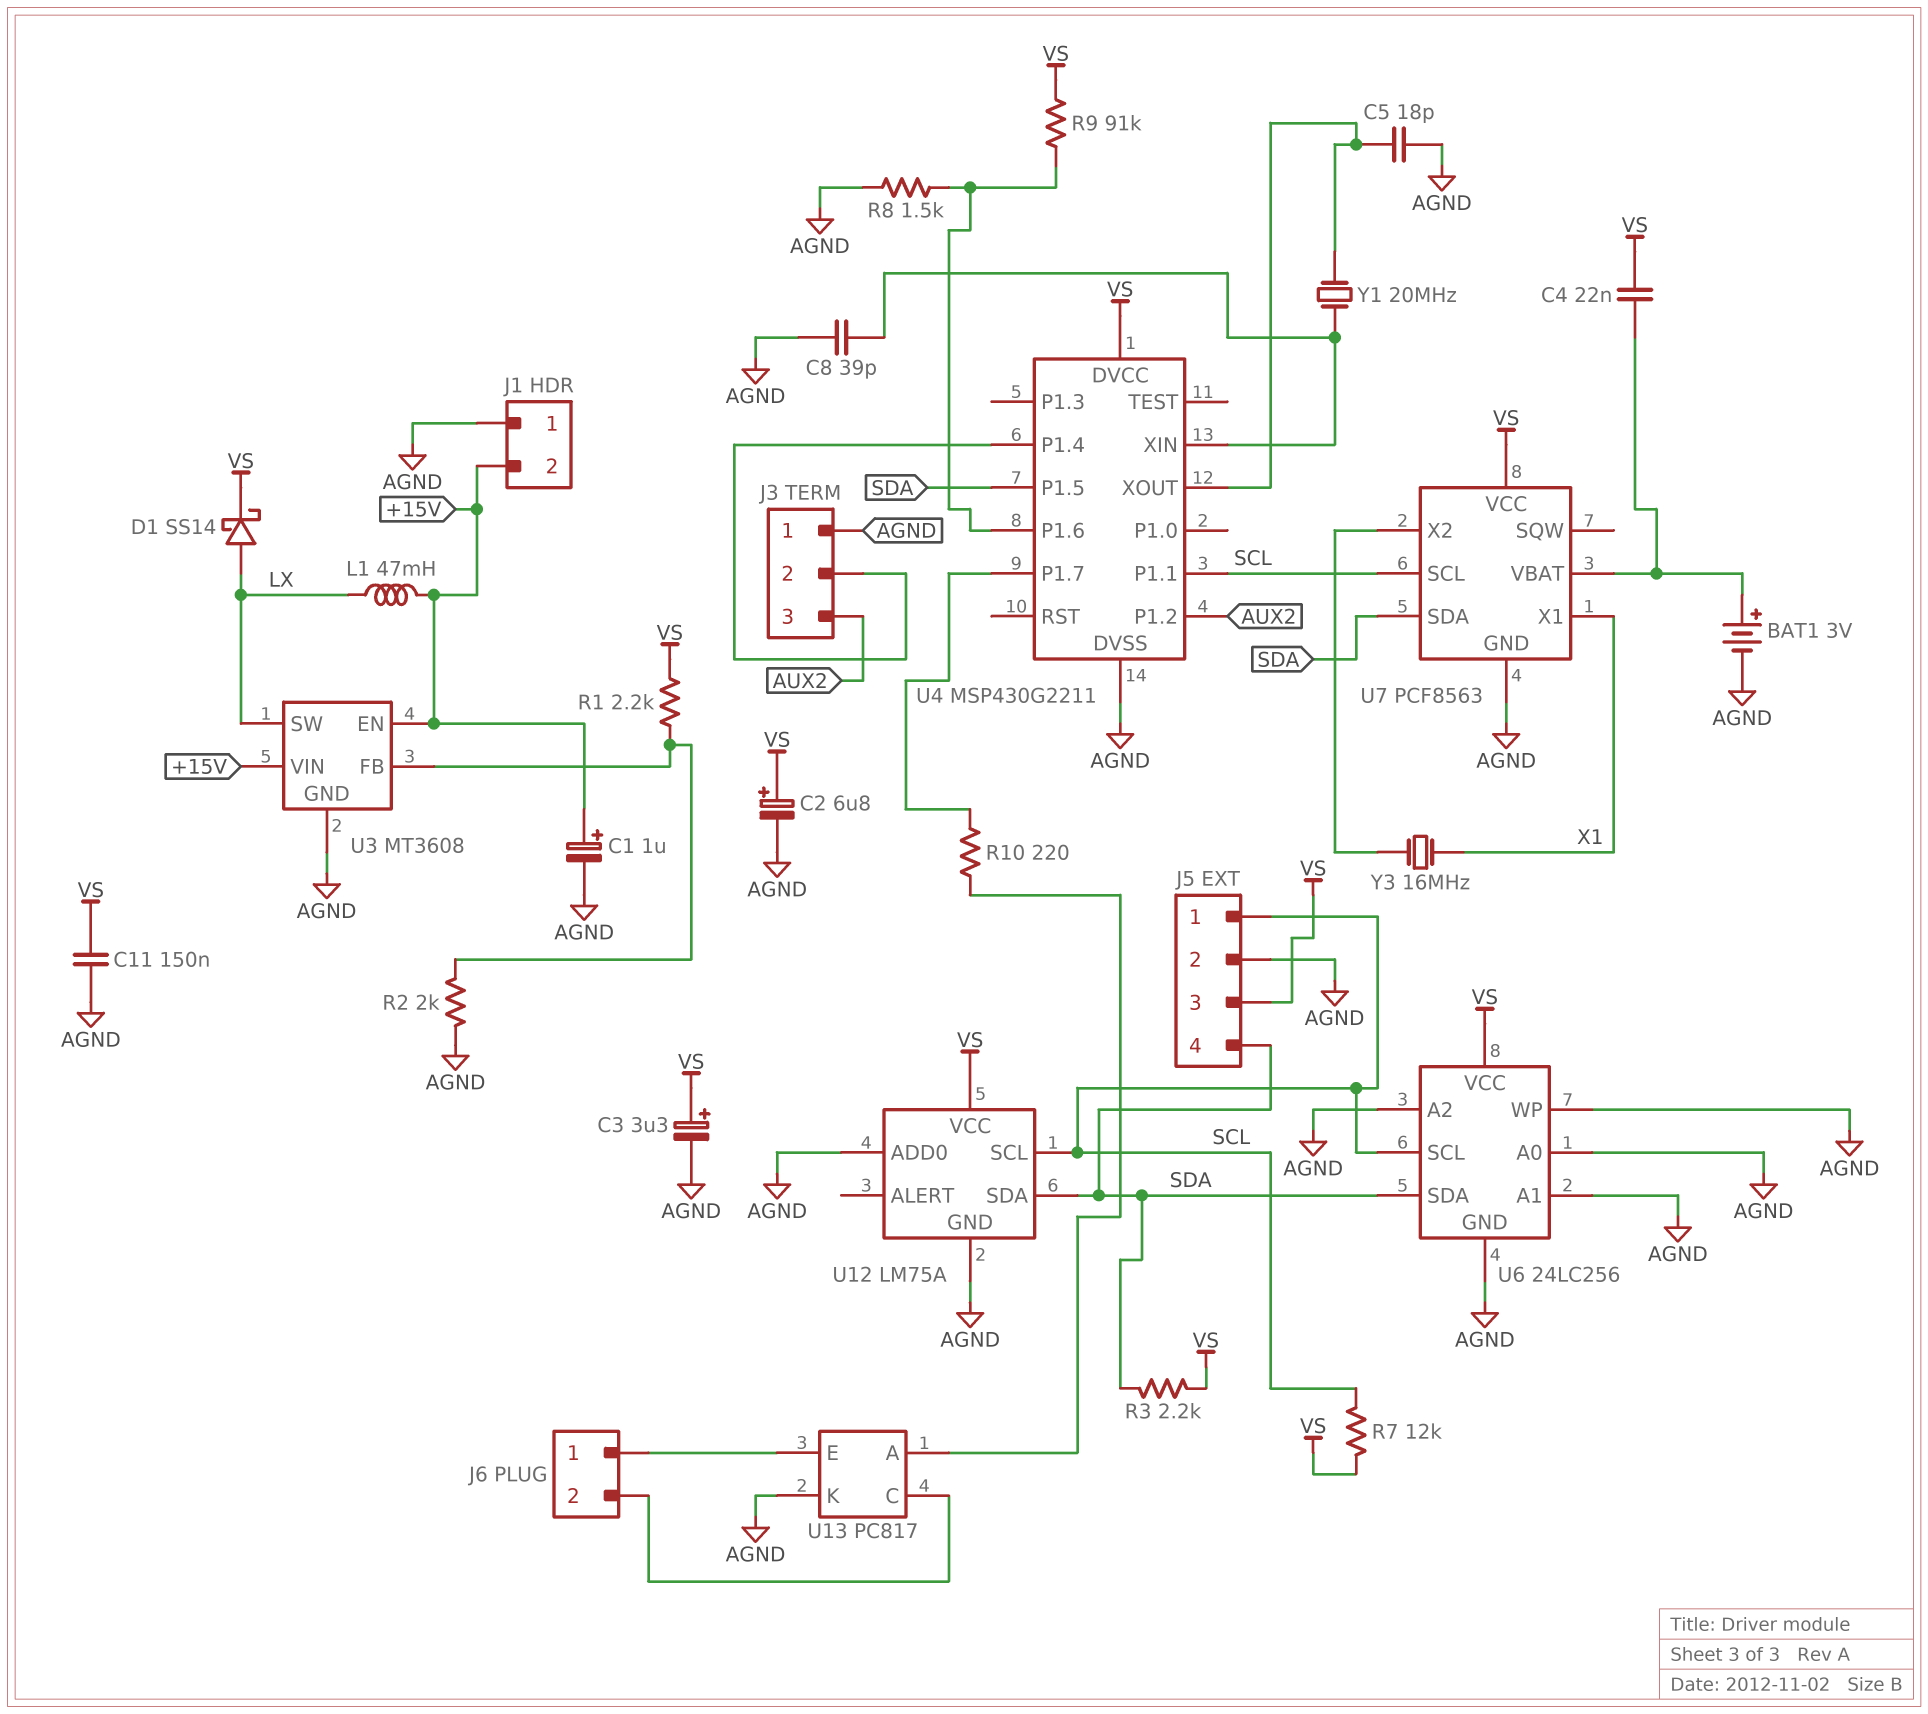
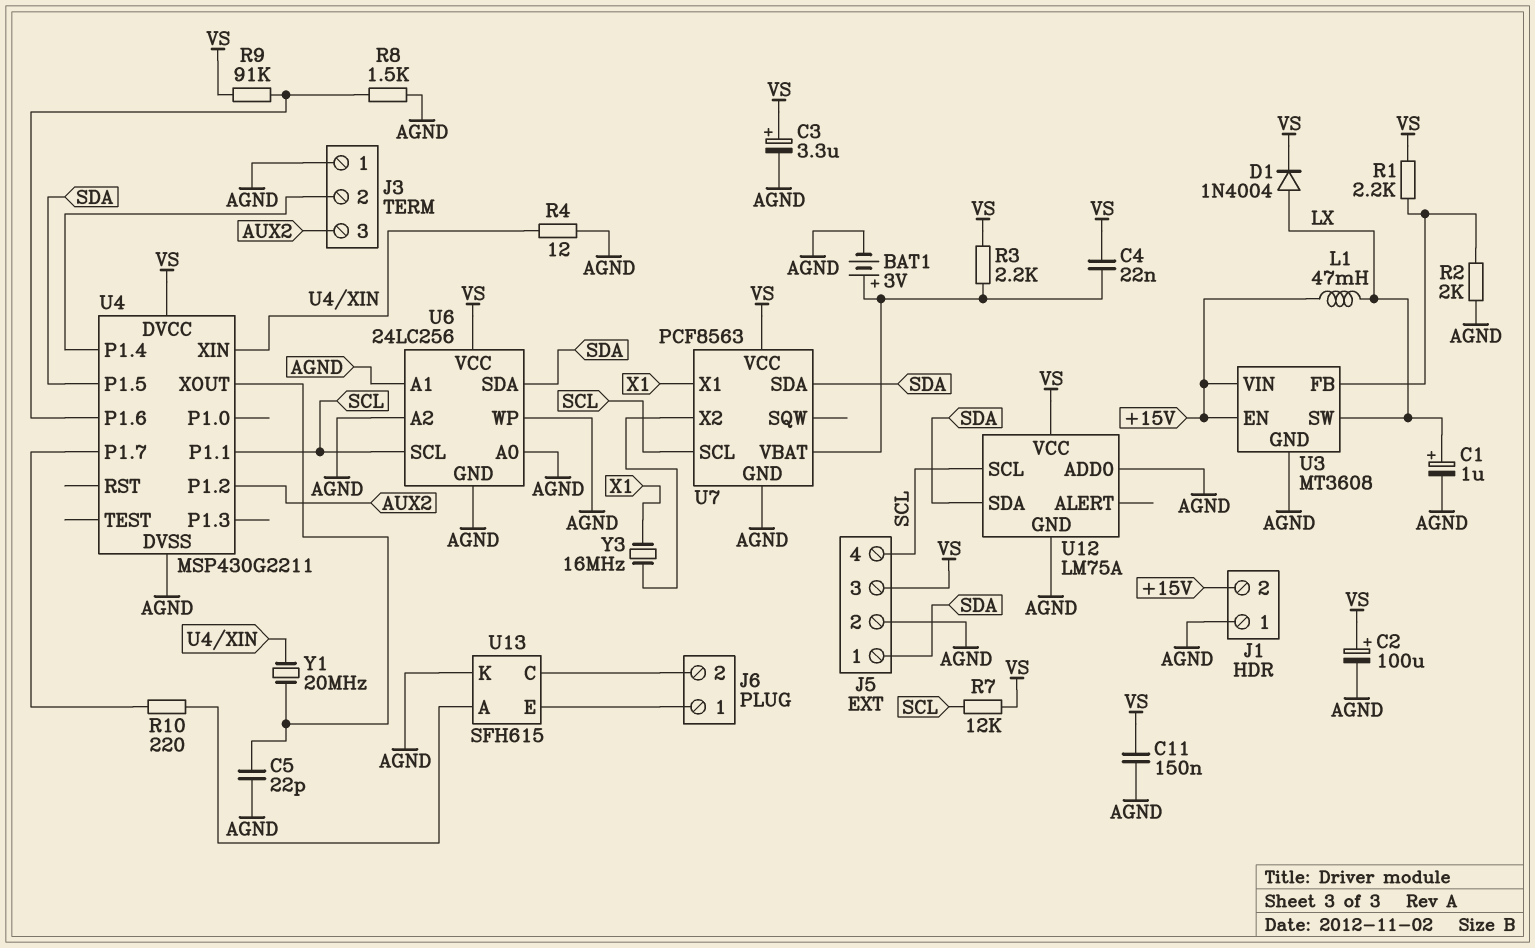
C1: 1uF (plus +15V, minus AGND) -> 1uF (plus LX, minus AGND)
C2: 6.8uF (plus VS, minus AGND) -> 100uF (plus VS, minus AGND)
C5: 18pF (AGND, U4/XOUT) -> 22pF (AGND, U4/XOUT)
C8: 39pF (AGND, U4/XIN) -> none
D1: schottky SS14 (A LX, K VS) -> diode 1N4004 (A LX, K VS)
J5 pin 1: SCL -> SDA
J5 pin 4: SDA -> SCL
R3: 2.2k (SDA, VS) -> 2.2k (U7/VBAT, VS)
R4: none -> 12 (AGND, U4/XIN)
U13: PC817 -> SFH615

